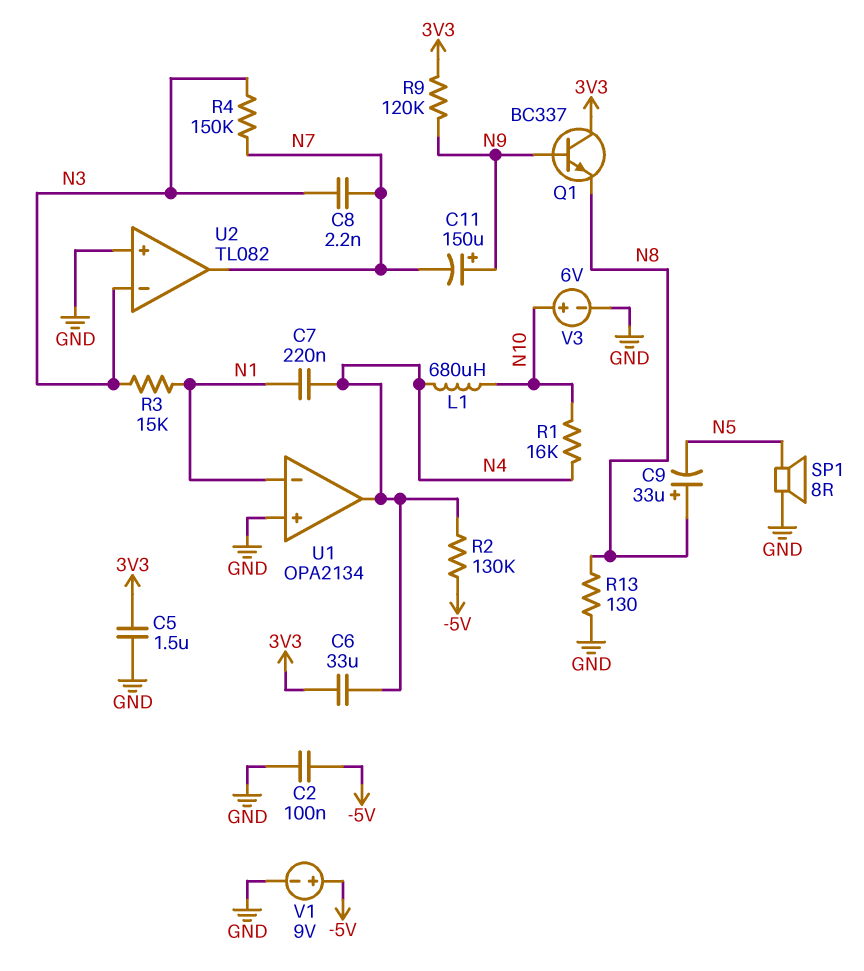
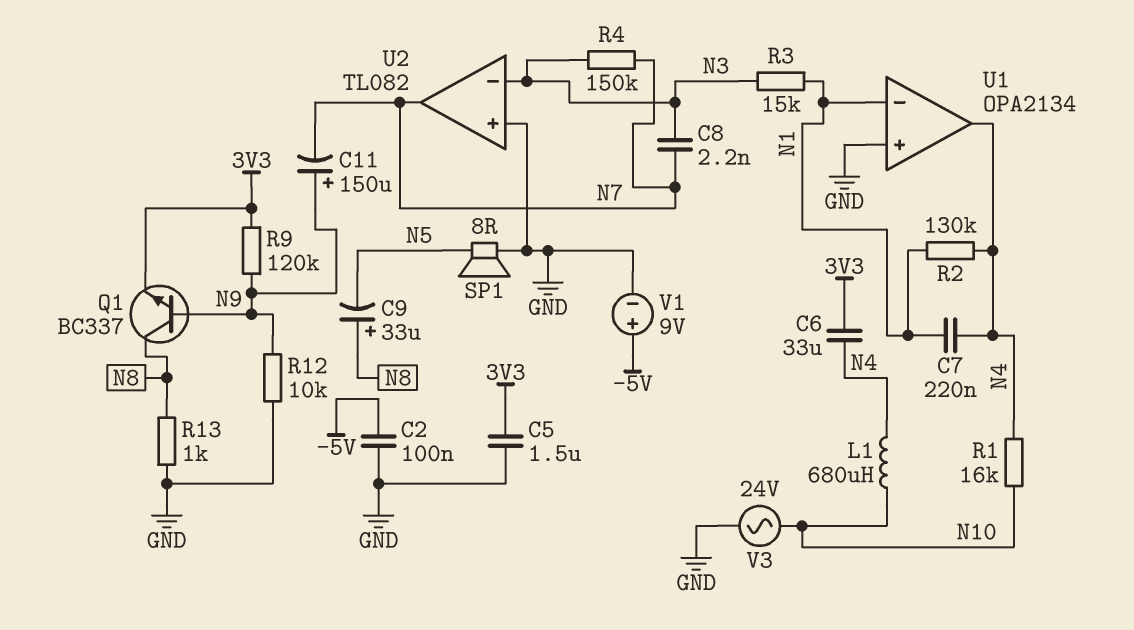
Q1: NPN BC337 (B N9, C 3V3, E N8) -> NPN BC337 (B N9, C N8, E 3V3)
R2: 130k (-5V, N4) -> 130k (N1, N4)
R12: none -> 10k (GND, N9)
R13: 130 (GND, N8) -> 1k (GND, N8)
V3: 6V (plus N10, minus GND) -> AC 24V (GND, N10)

